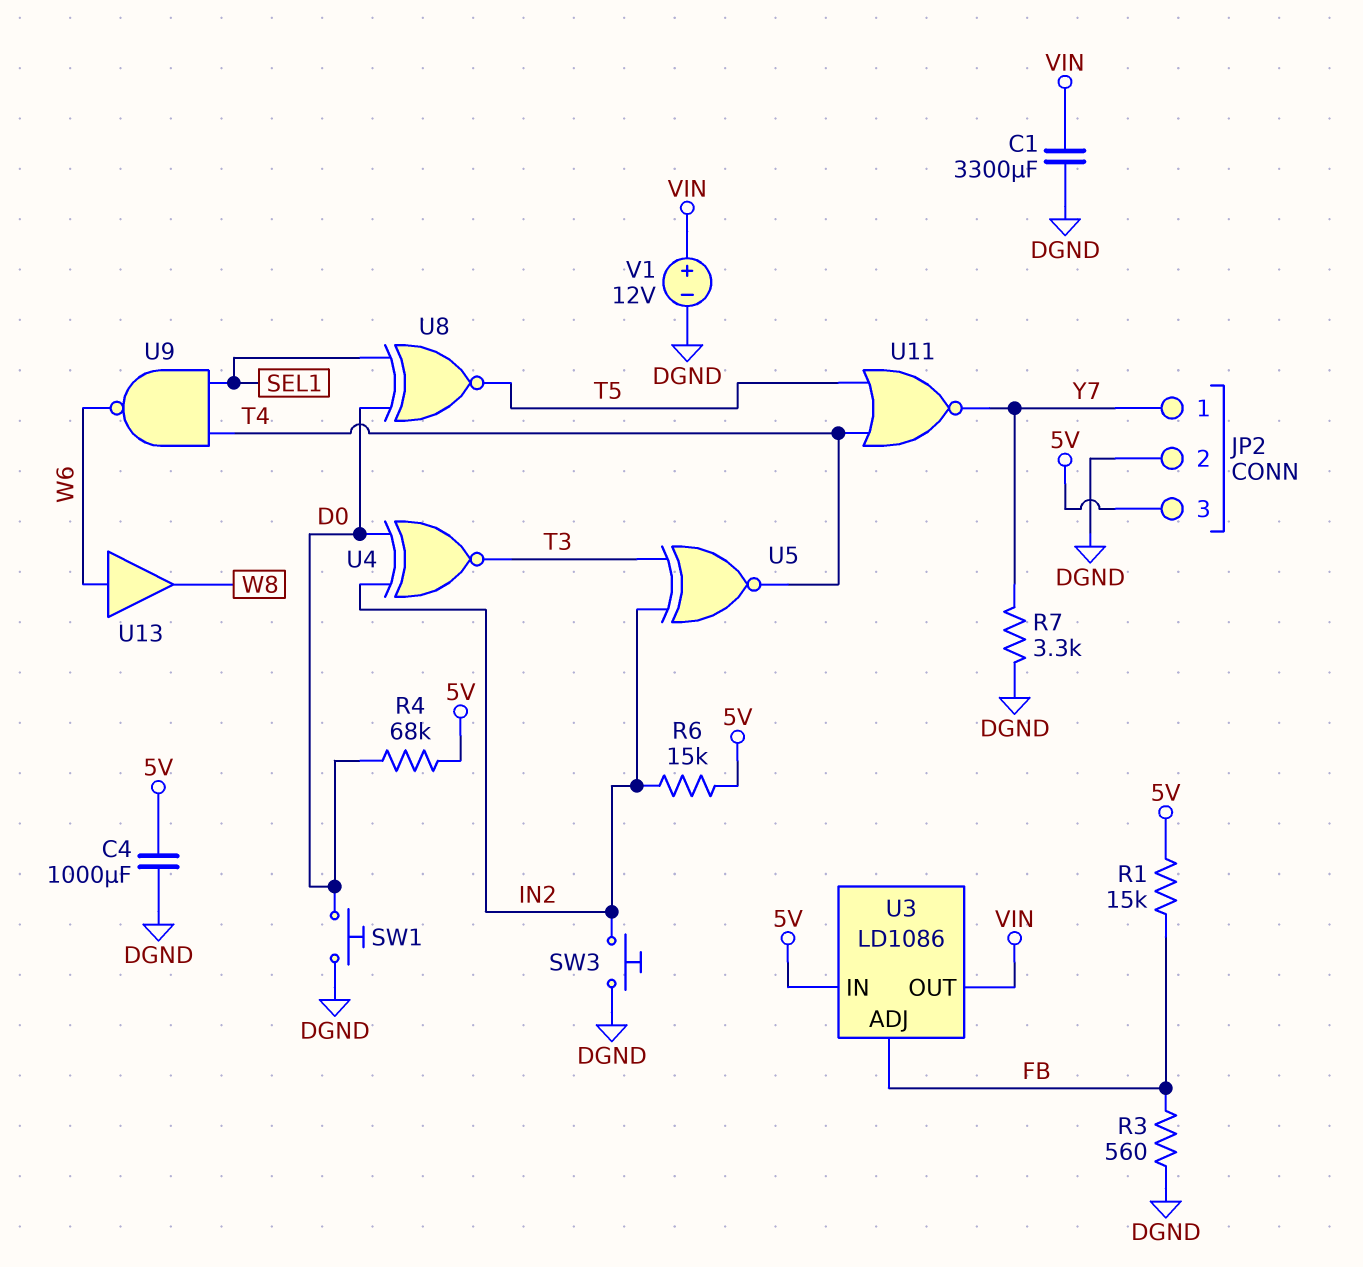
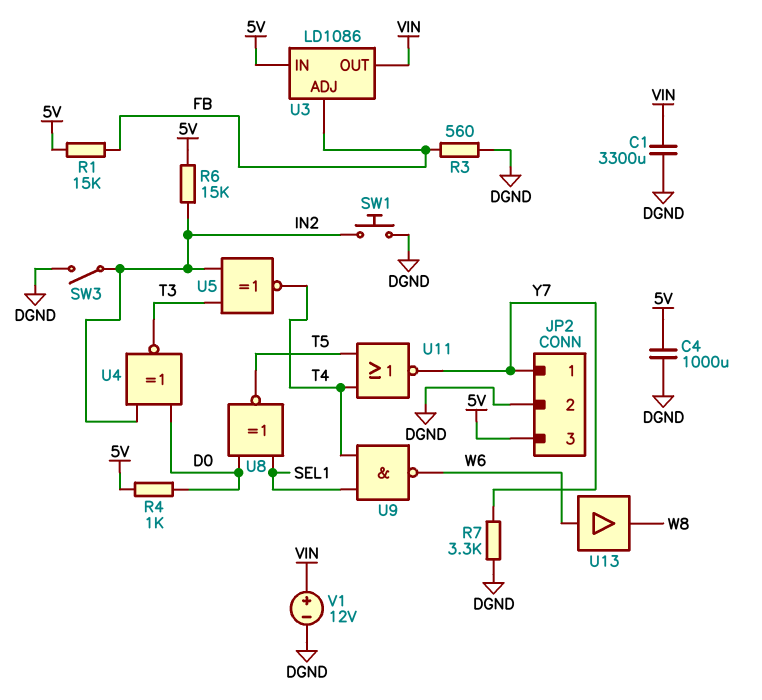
R4: 68k (5V, D0) -> 1k (5V, D0)
SW1: button (D0, DGND) -> button (DGND, IN2)
SW3: button (DGND, IN2) -> switch (DGND, IN2)

